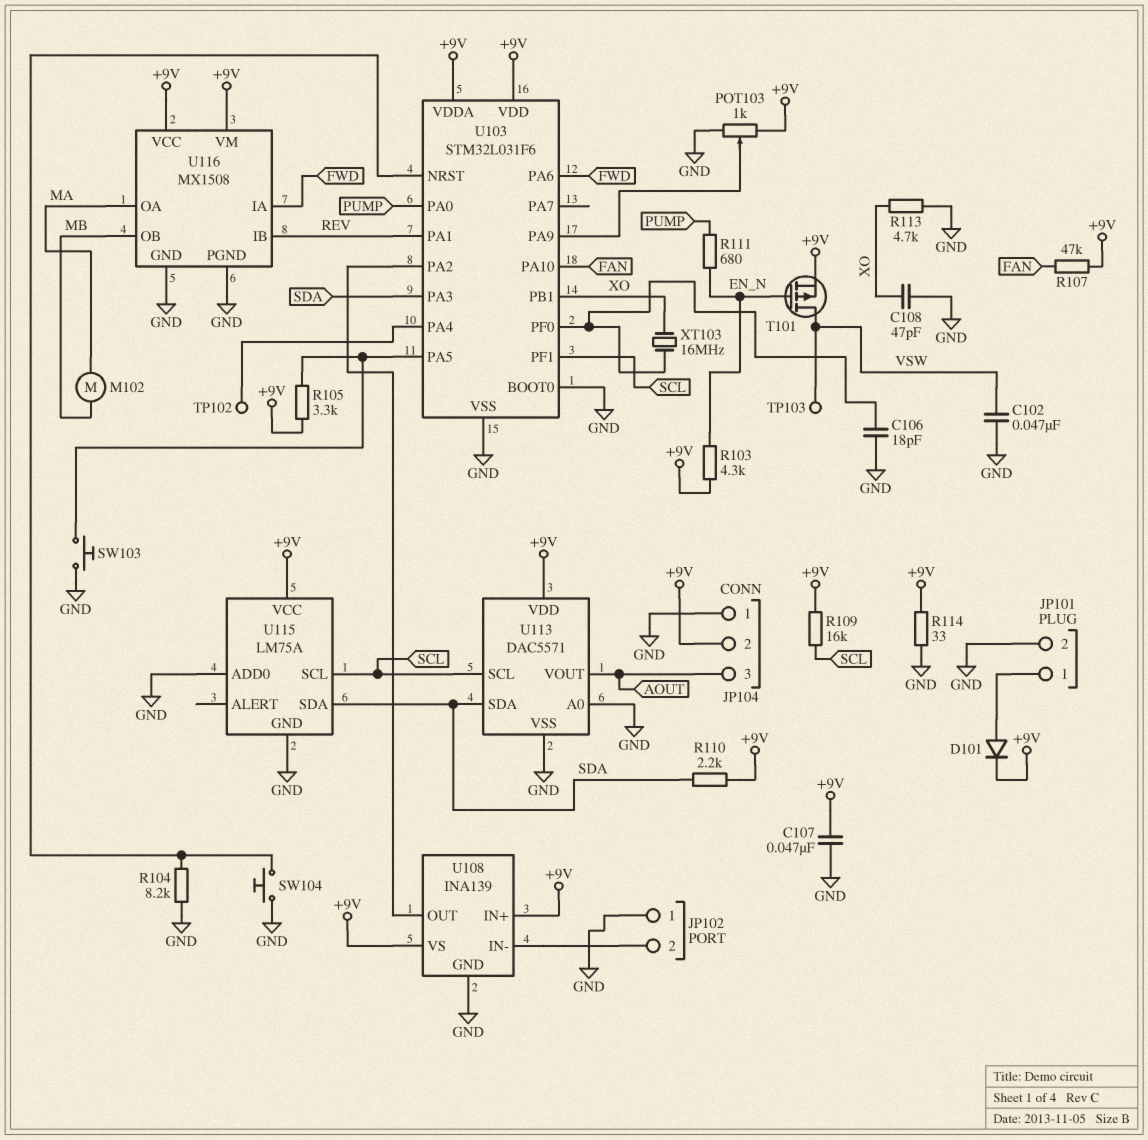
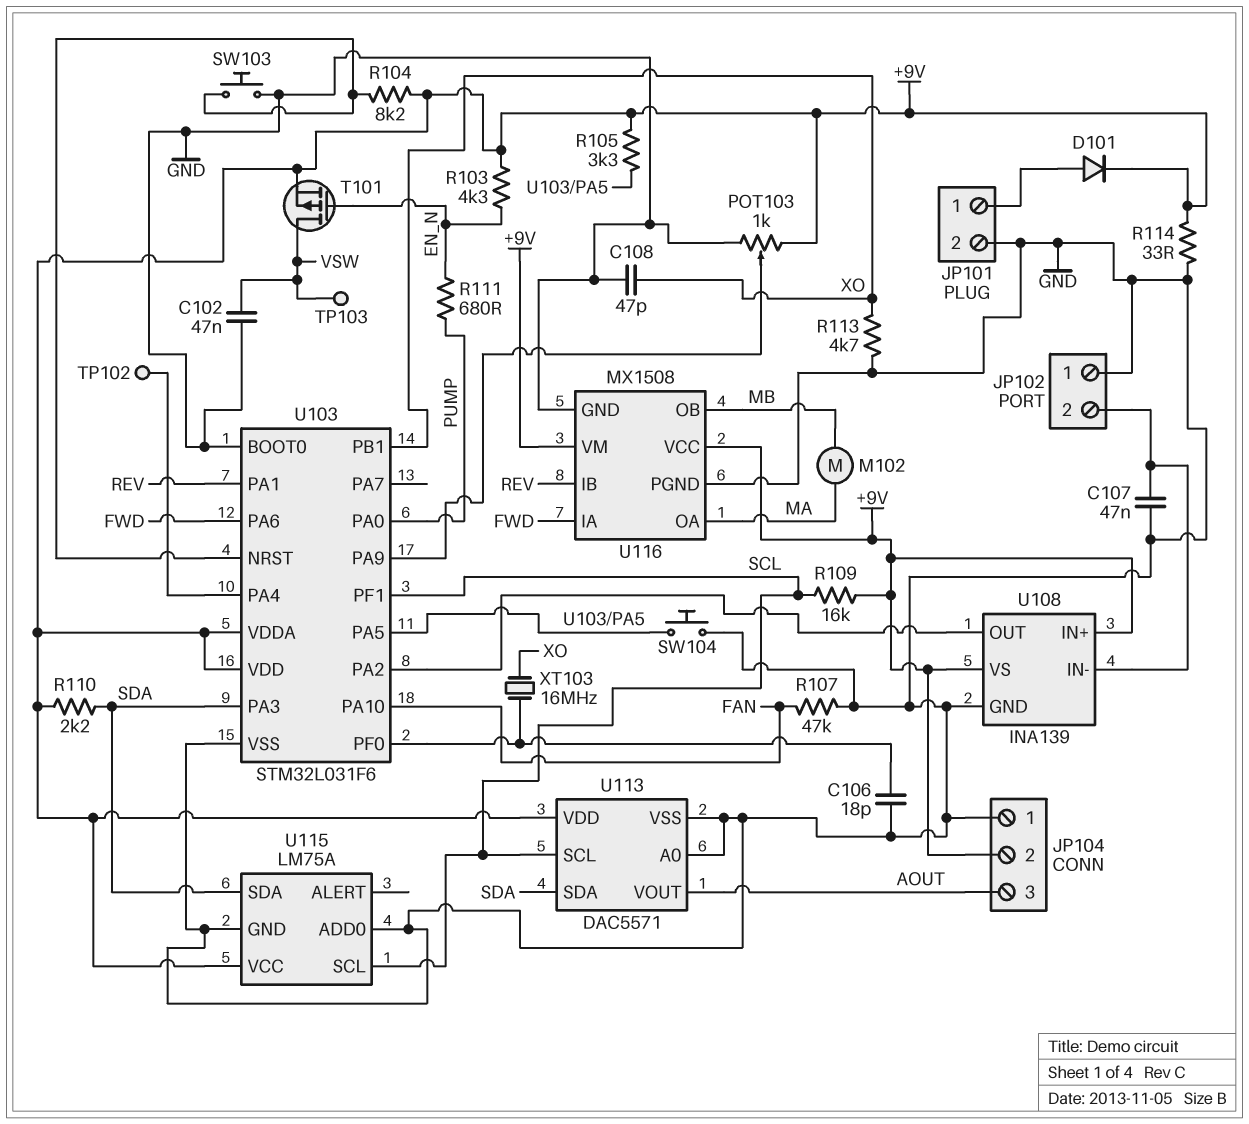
C107: 47nF (+9V, GND) -> 47nF (GND, JP102/2)
R104: 8.2k (GND, U103/NRST) -> 8.2k (+9V, U103/NRST)
R107: 47k (+9V, FAN) -> 47k (FAN, GND)
SW103: button (GND, U103/PA5) -> button (GND, U103/NRST)
SW104: button (GND, U103/NRST) -> button (GND, U103/PA5)

